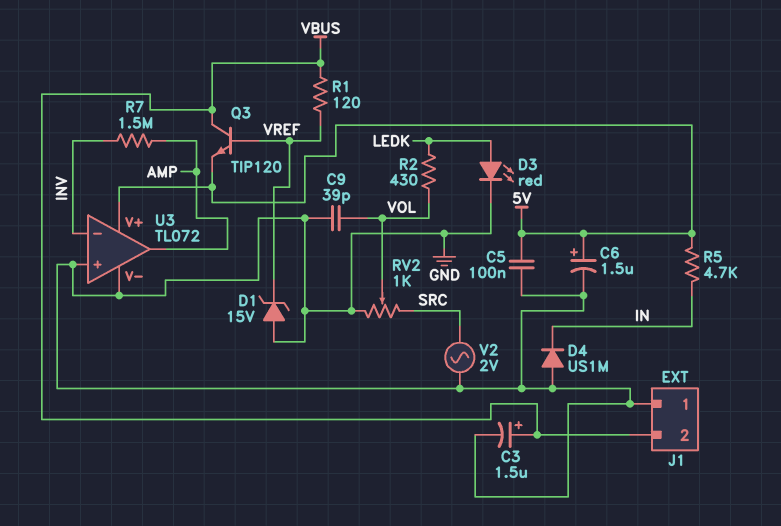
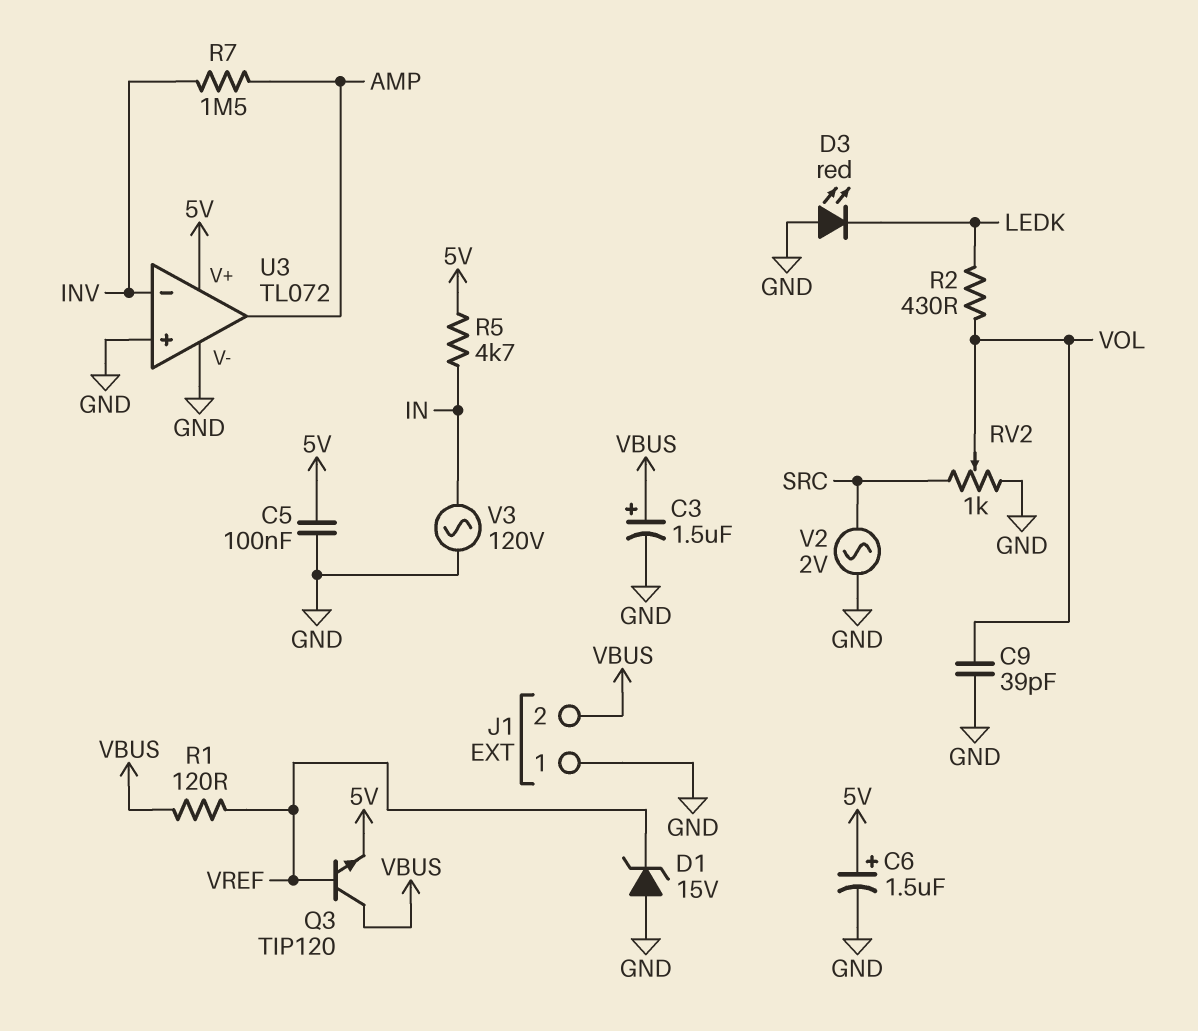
D3: LED red (A LEDK, K GND) -> LED red (A GND, K LEDK)
D4: diode US1M (A GND, K IN) -> none
V3: none -> AC 120V (GND, IN)

